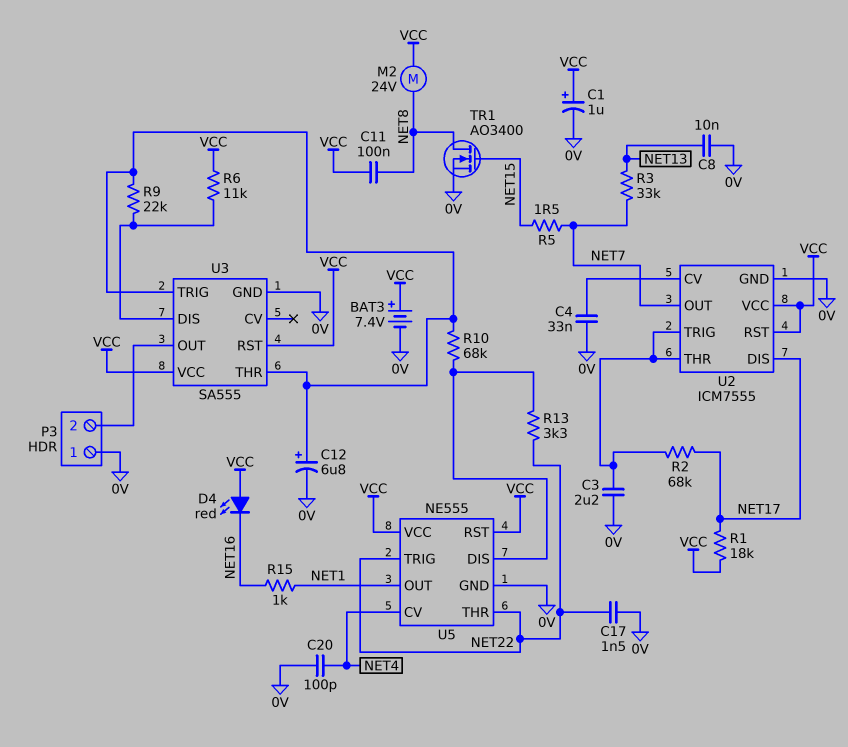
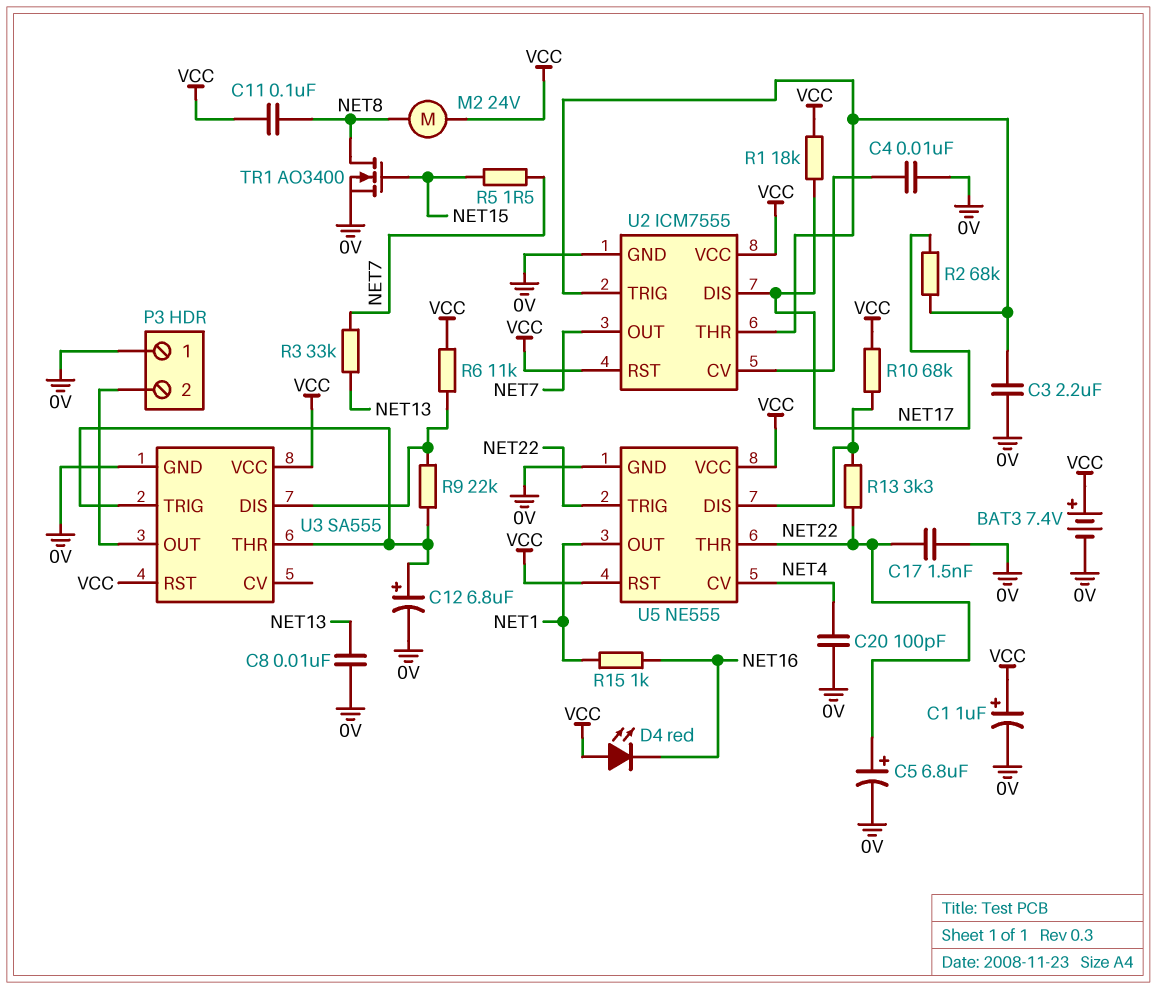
C4: 33nF (0V, U2/CV) -> 10nF (0V, U2/CV)
C5: none -> 6.8uF (plus NET22, minus 0V)
R10: 68k (U3/THR, U5/DIS) -> 68k (U5/DIS, VCC)

